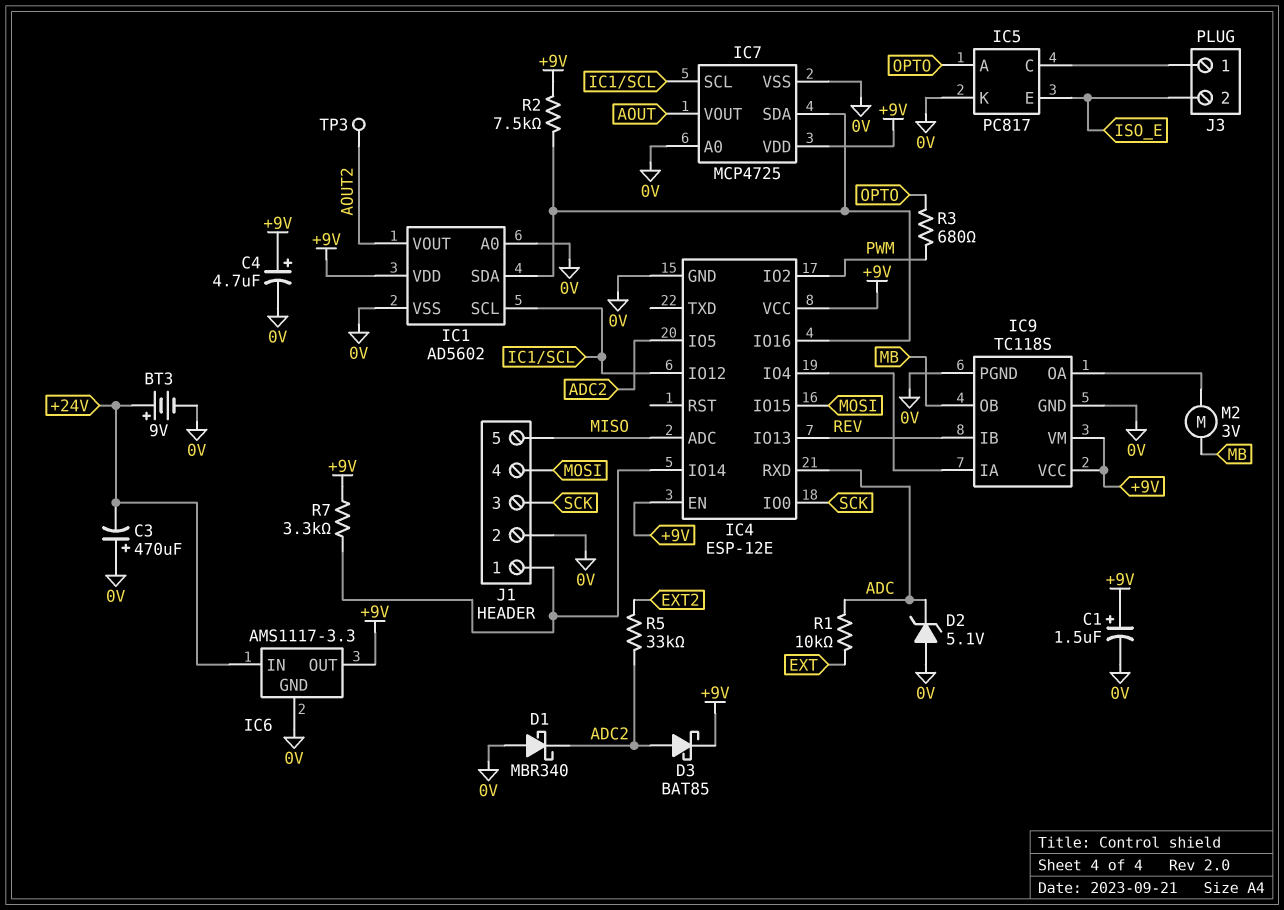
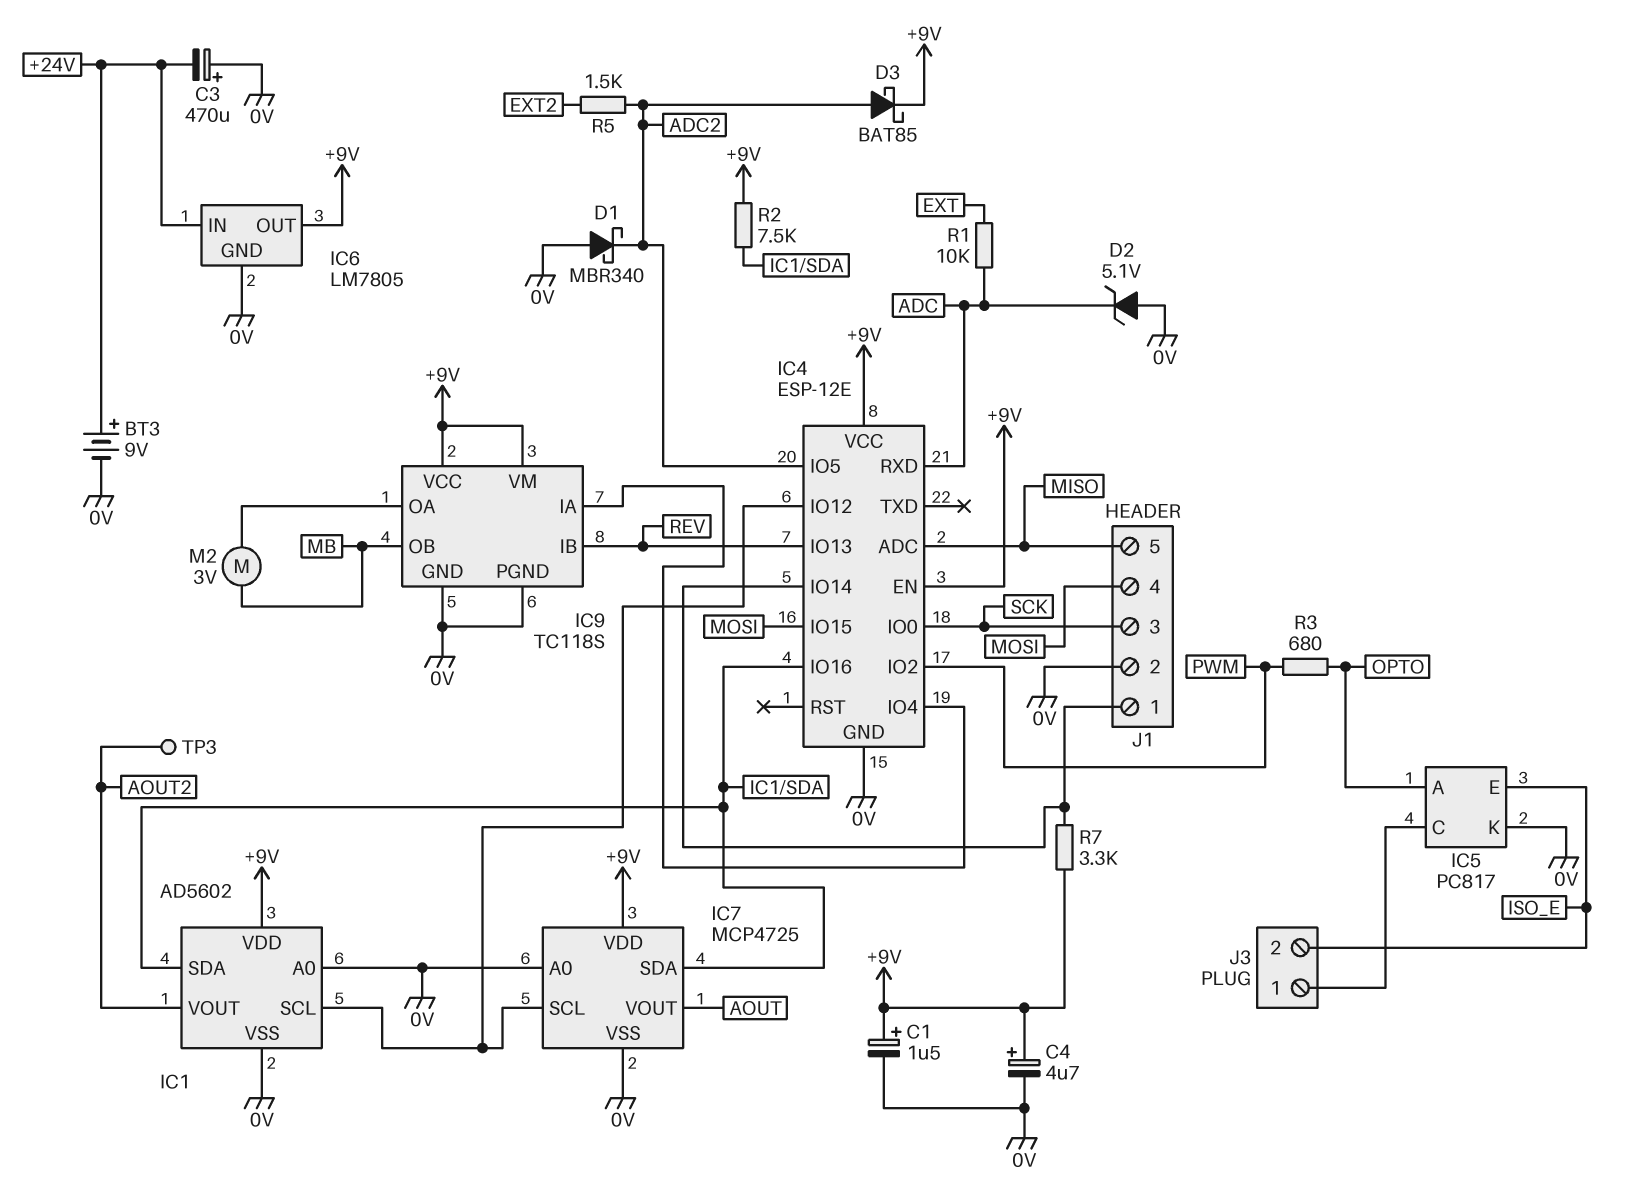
IC6: AMS1117-3.3 -> LM7805
R5: 33k (ADC2, EXT2) -> 1.5k (ADC2, EXT2)

